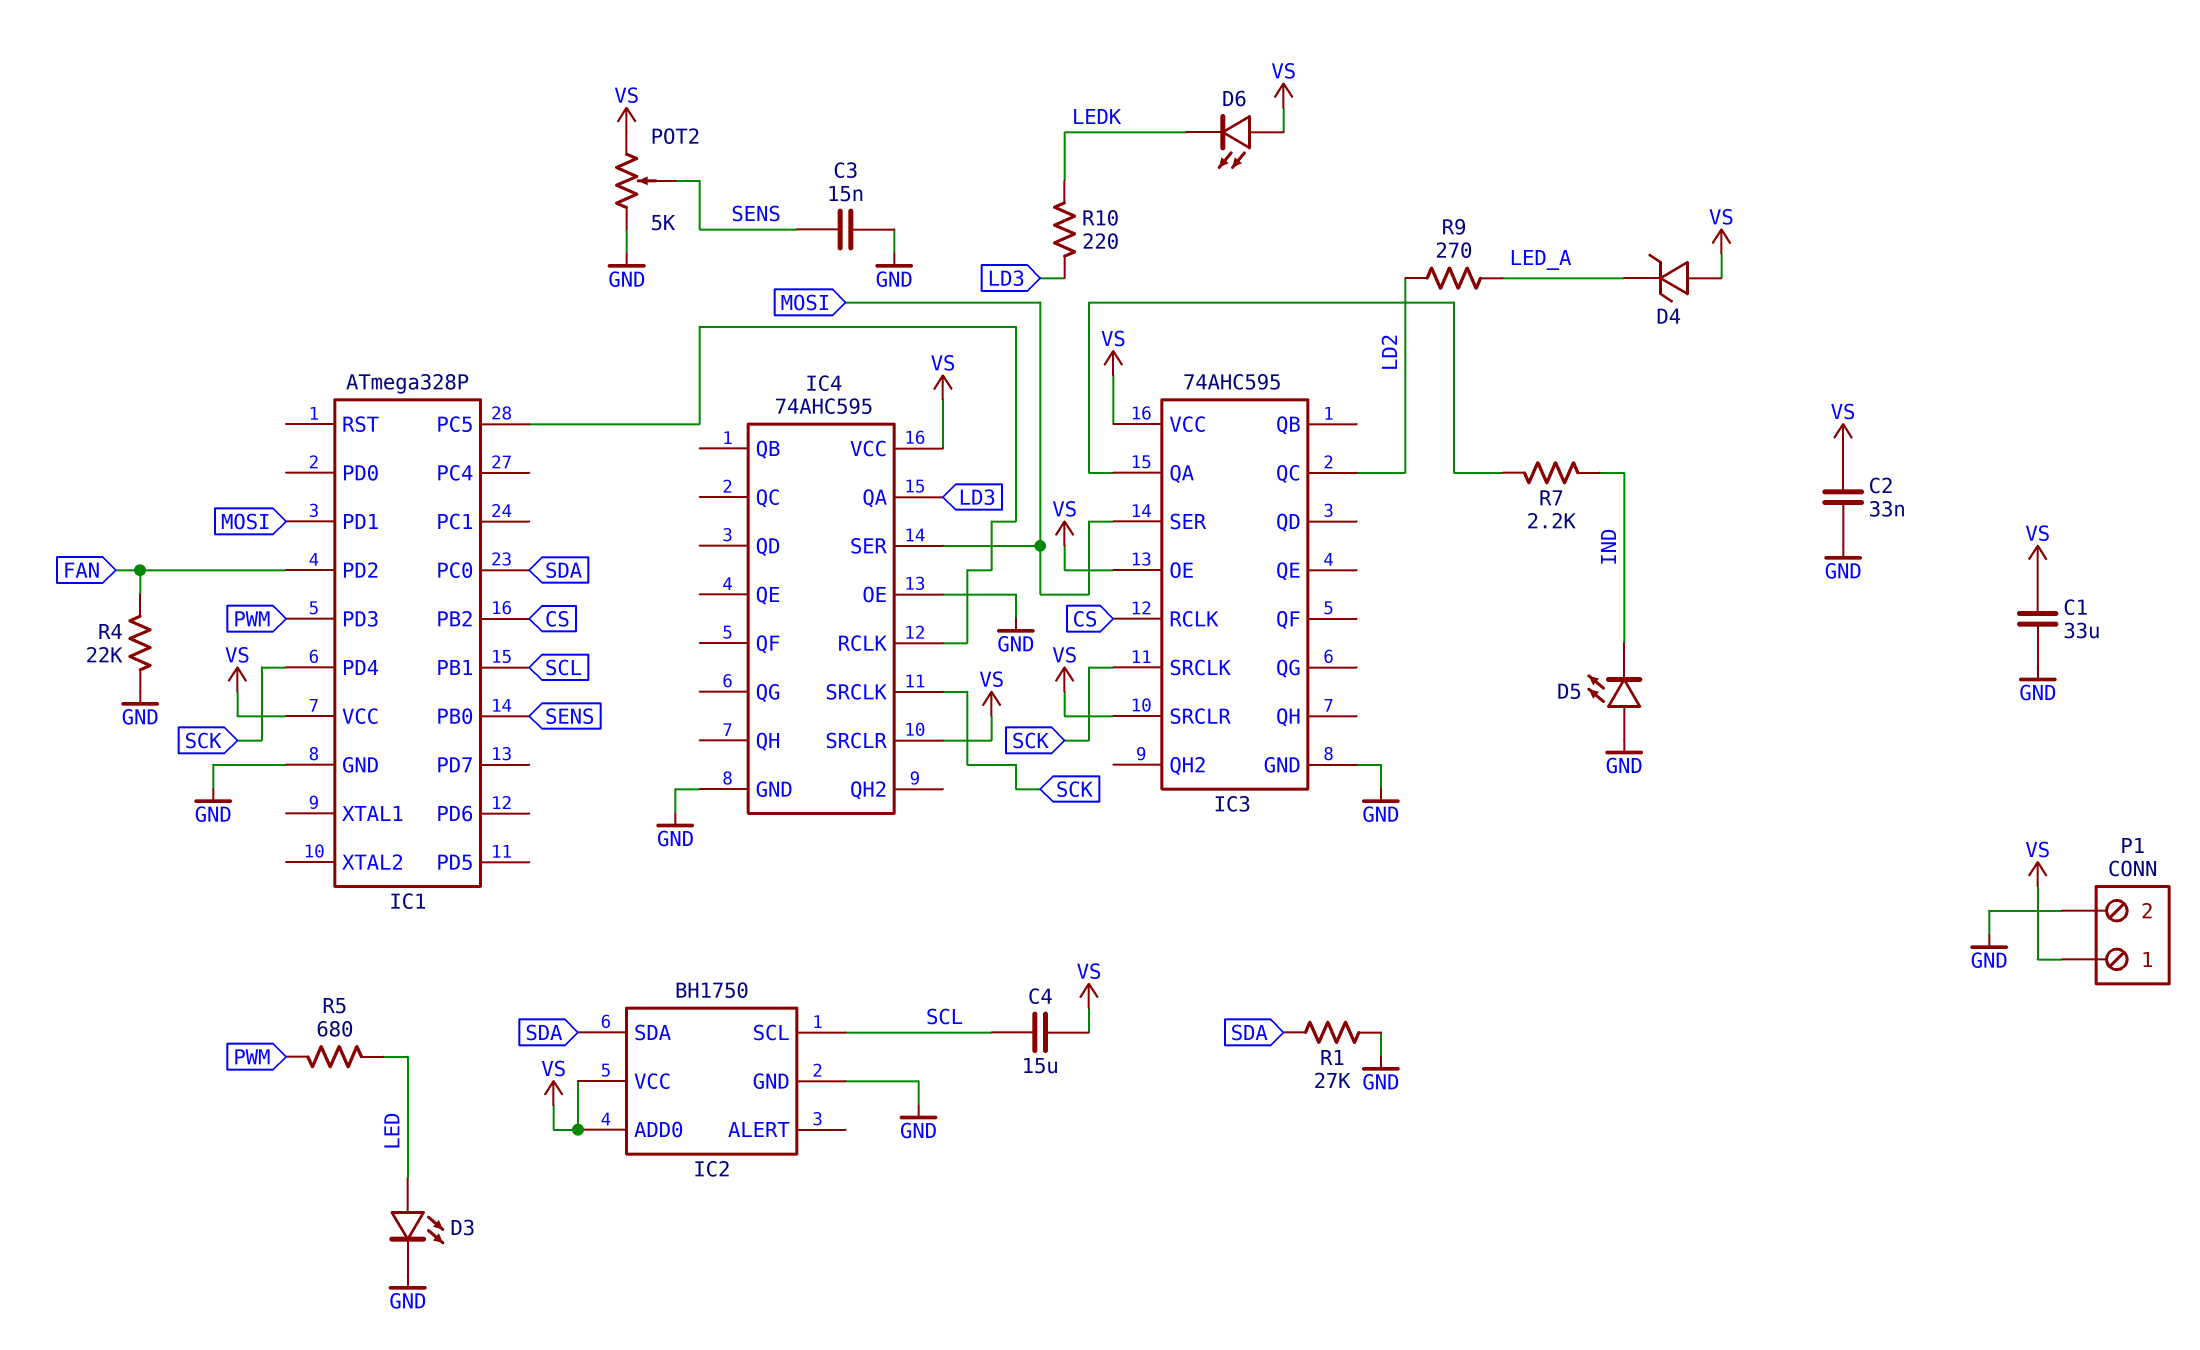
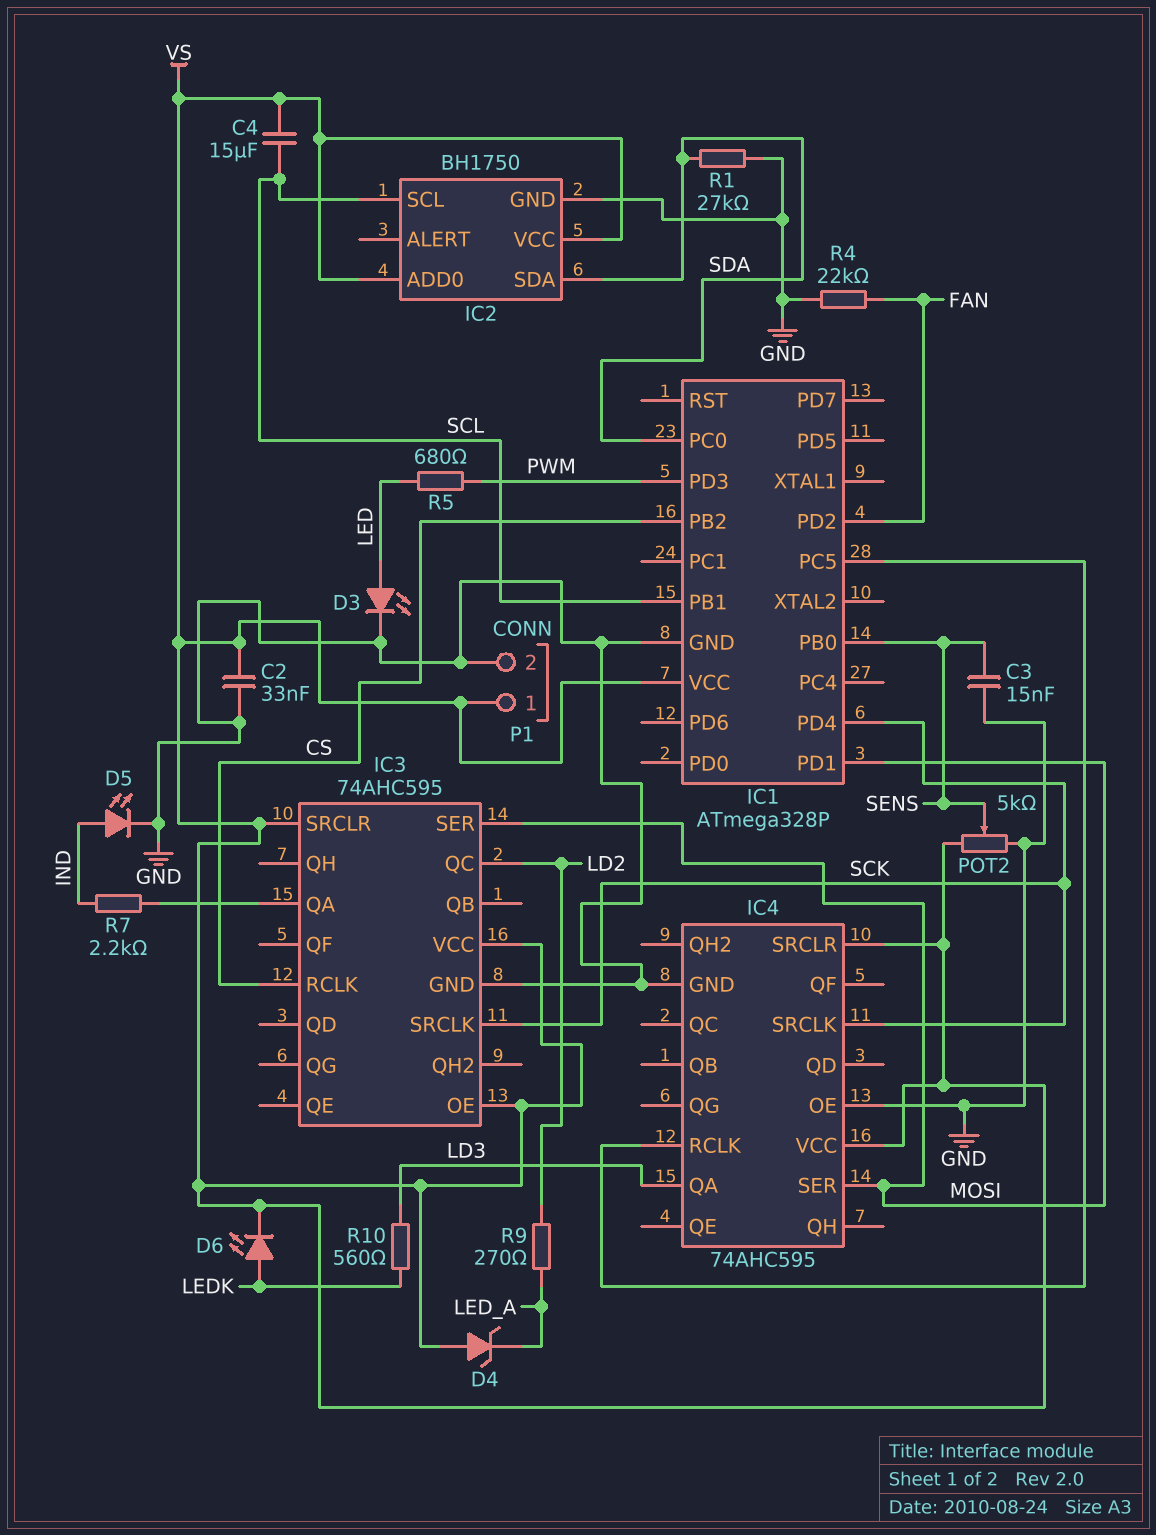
C1: 33uF (GND, VS) -> none
D5: LED (A GND, K IND) -> LED (A IND, K GND)
D6: LED (A VS, K LEDK) -> LED (A LEDK, K VS)
R10: 220 (LD3, LEDK) -> 560 (LD3, LEDK)

